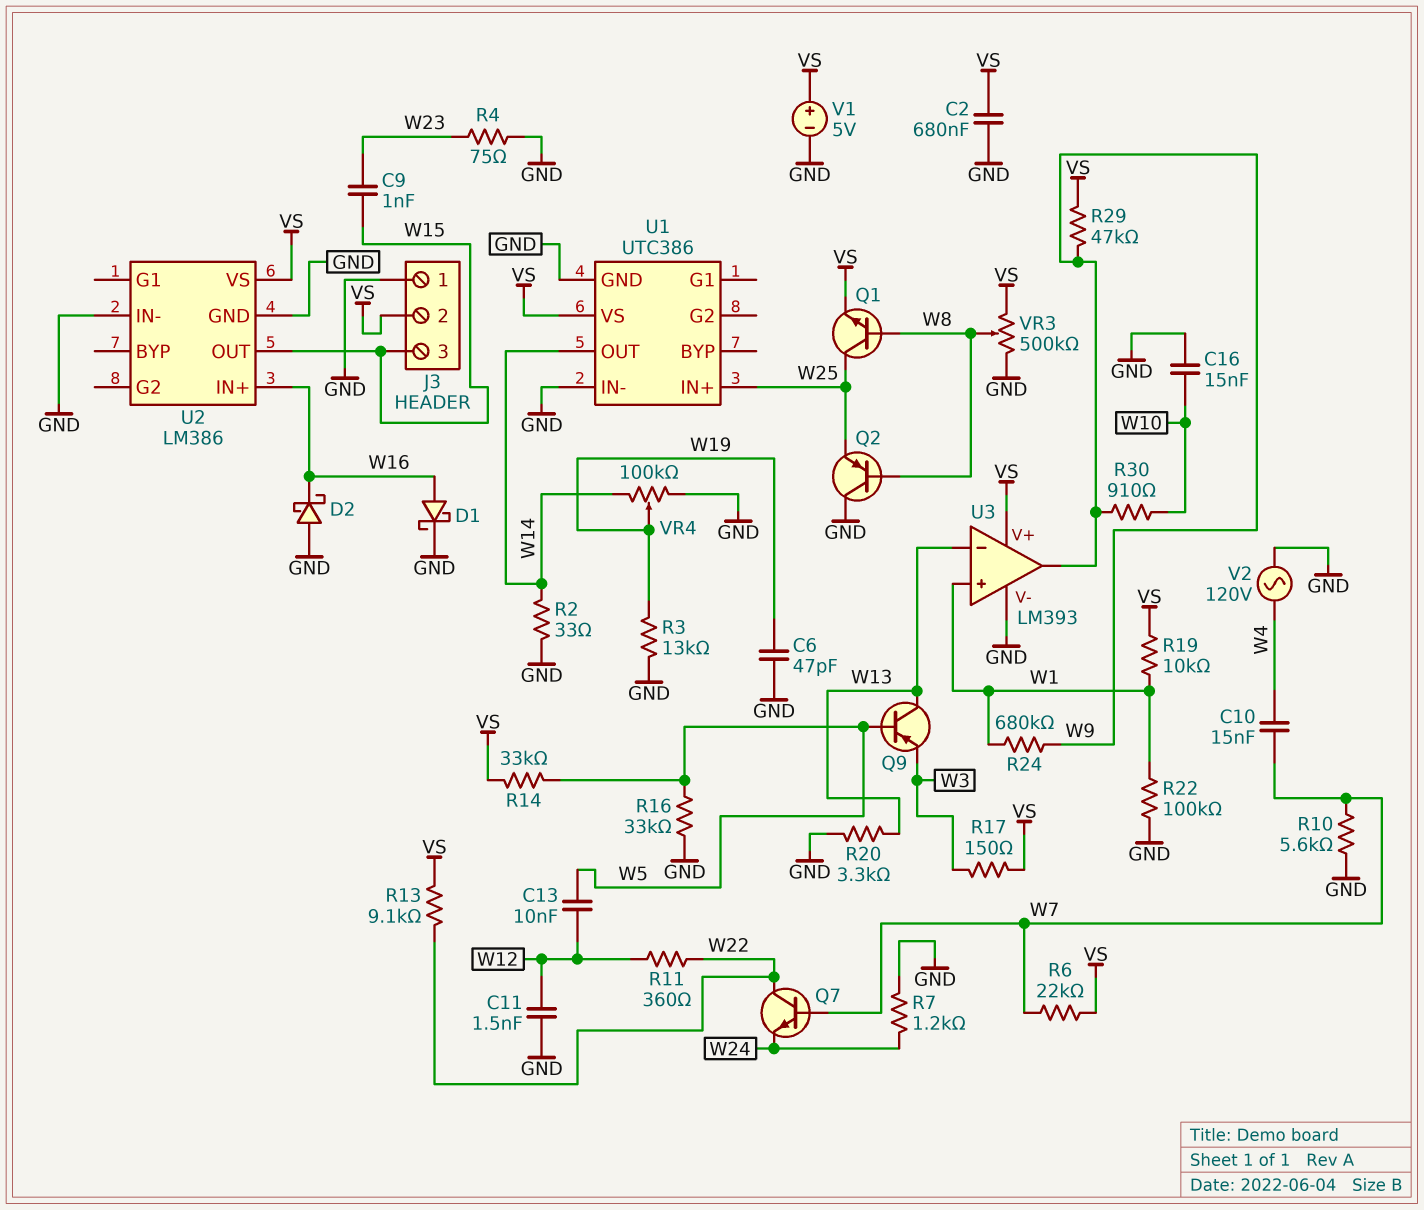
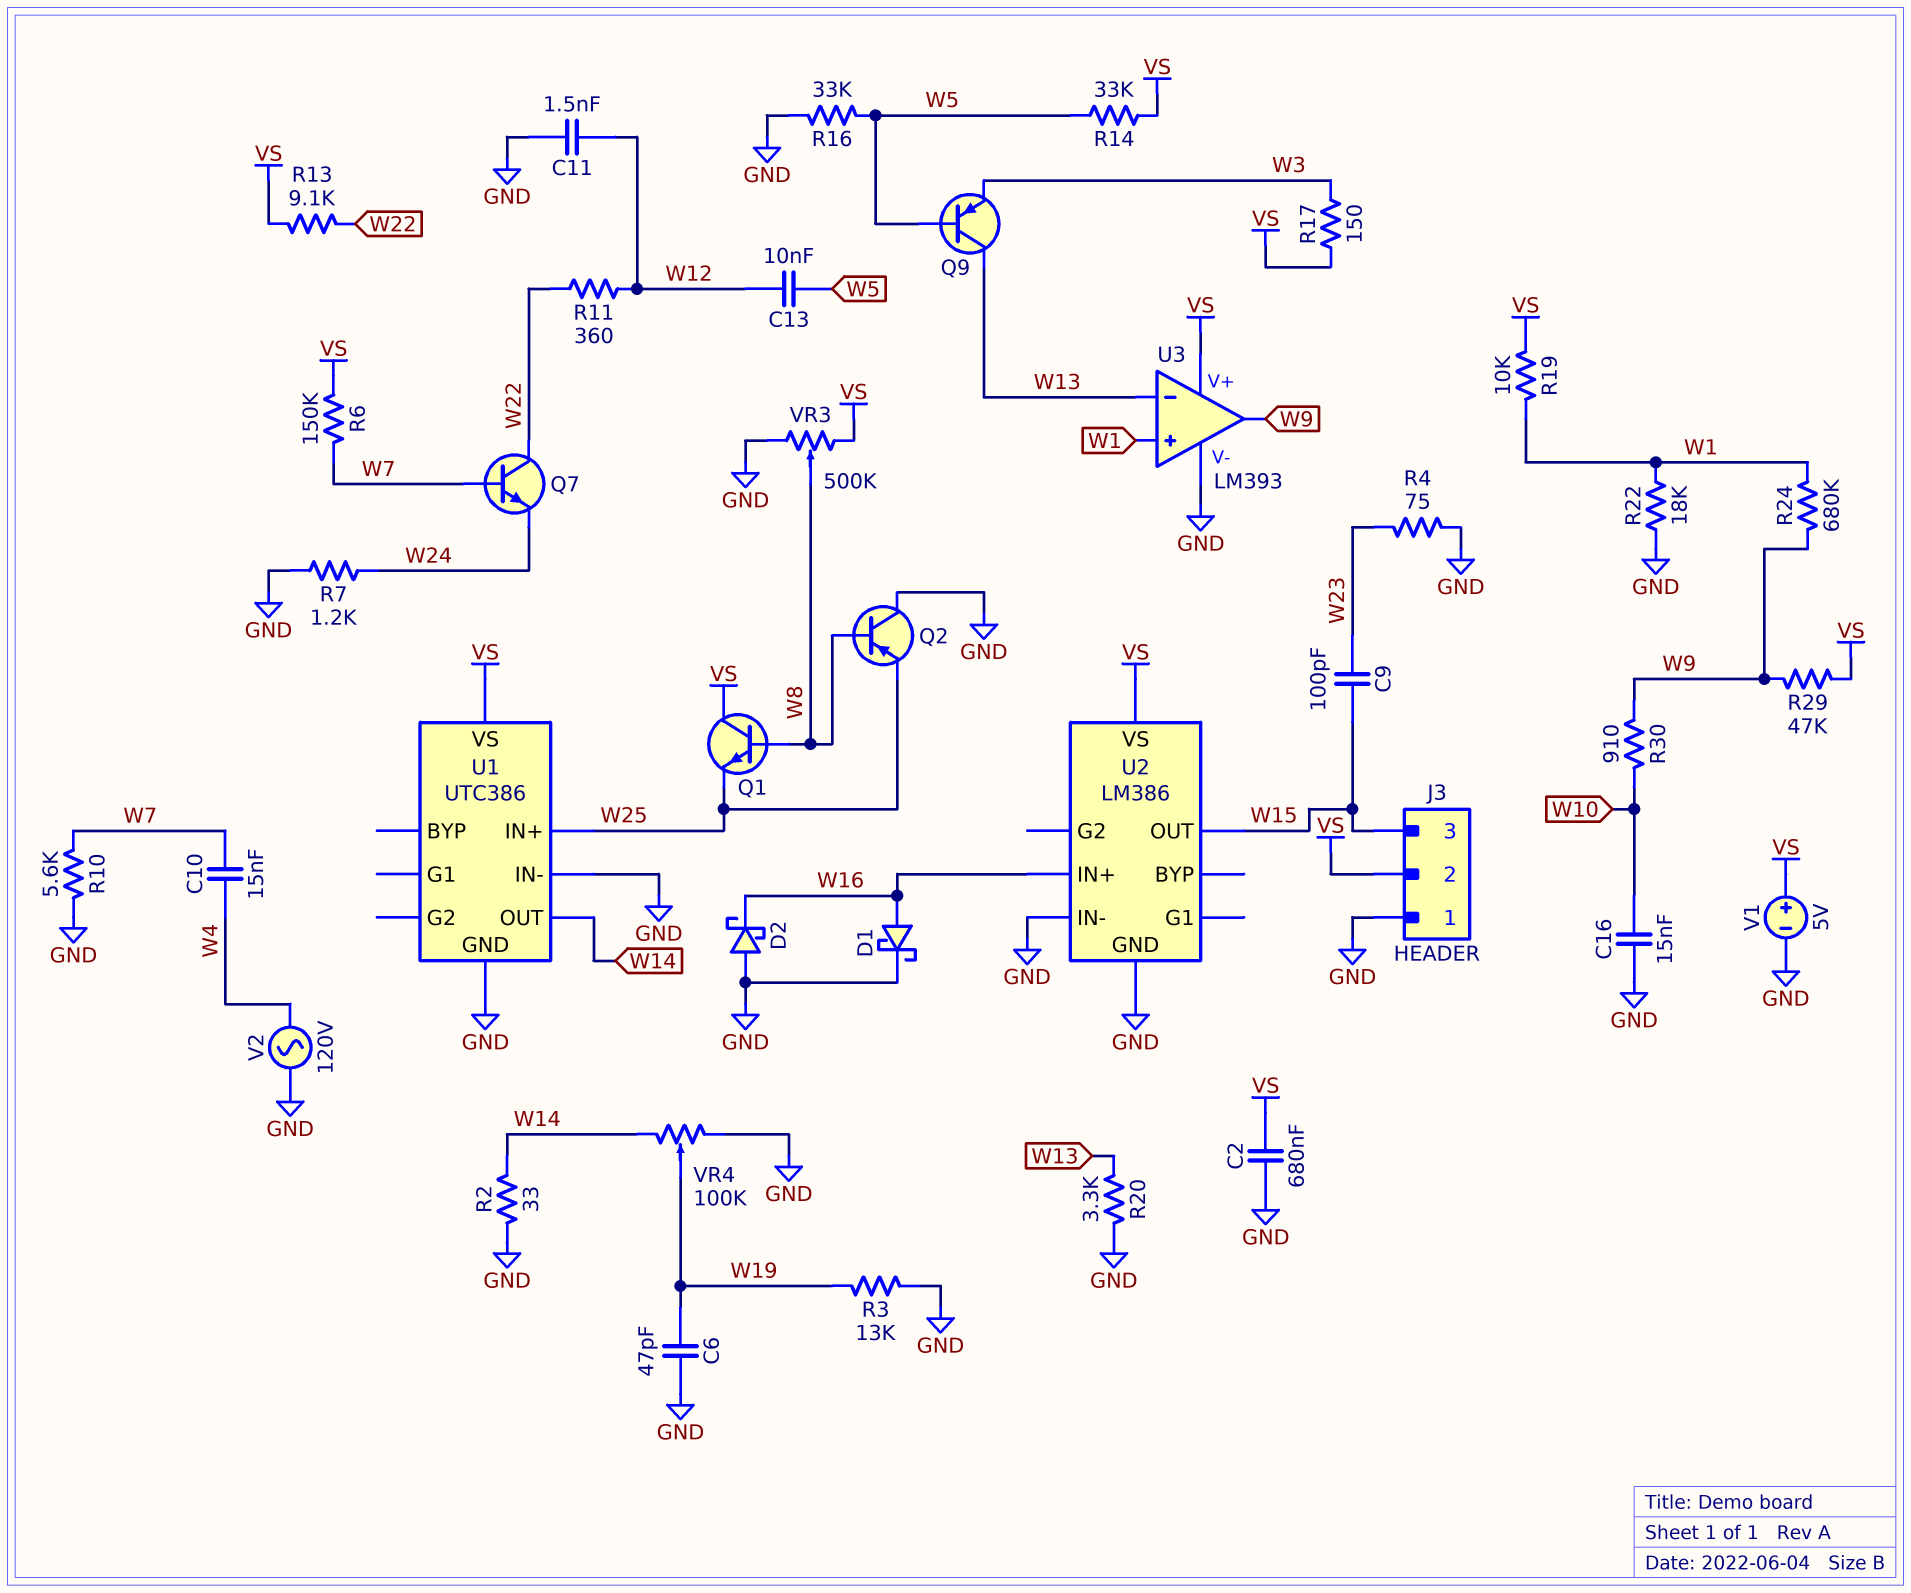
C9: 1nF (W15, W23) -> 100pF (W15, W23)
Q1: NPN (B W8, C W25, E VS) -> NPN (B W8, C VS, E W25)
R6: 22k (VS, W7) -> 150k (VS, W7)
R22: 100k (GND, W1) -> 18k (GND, W1)

